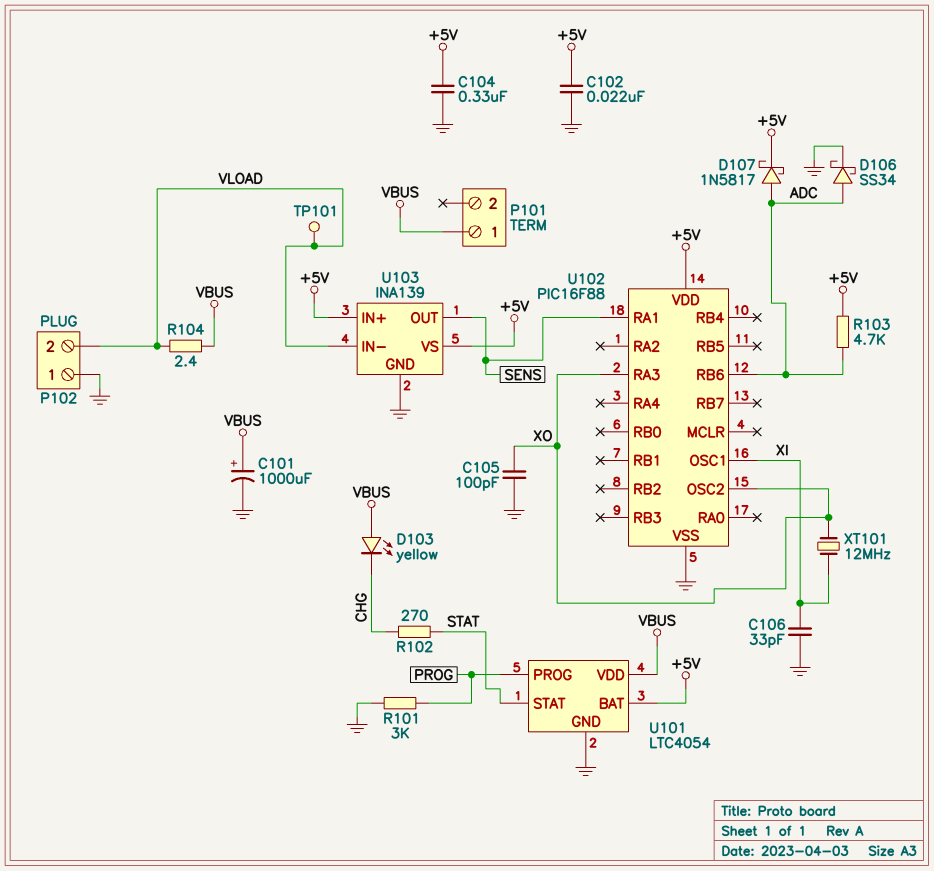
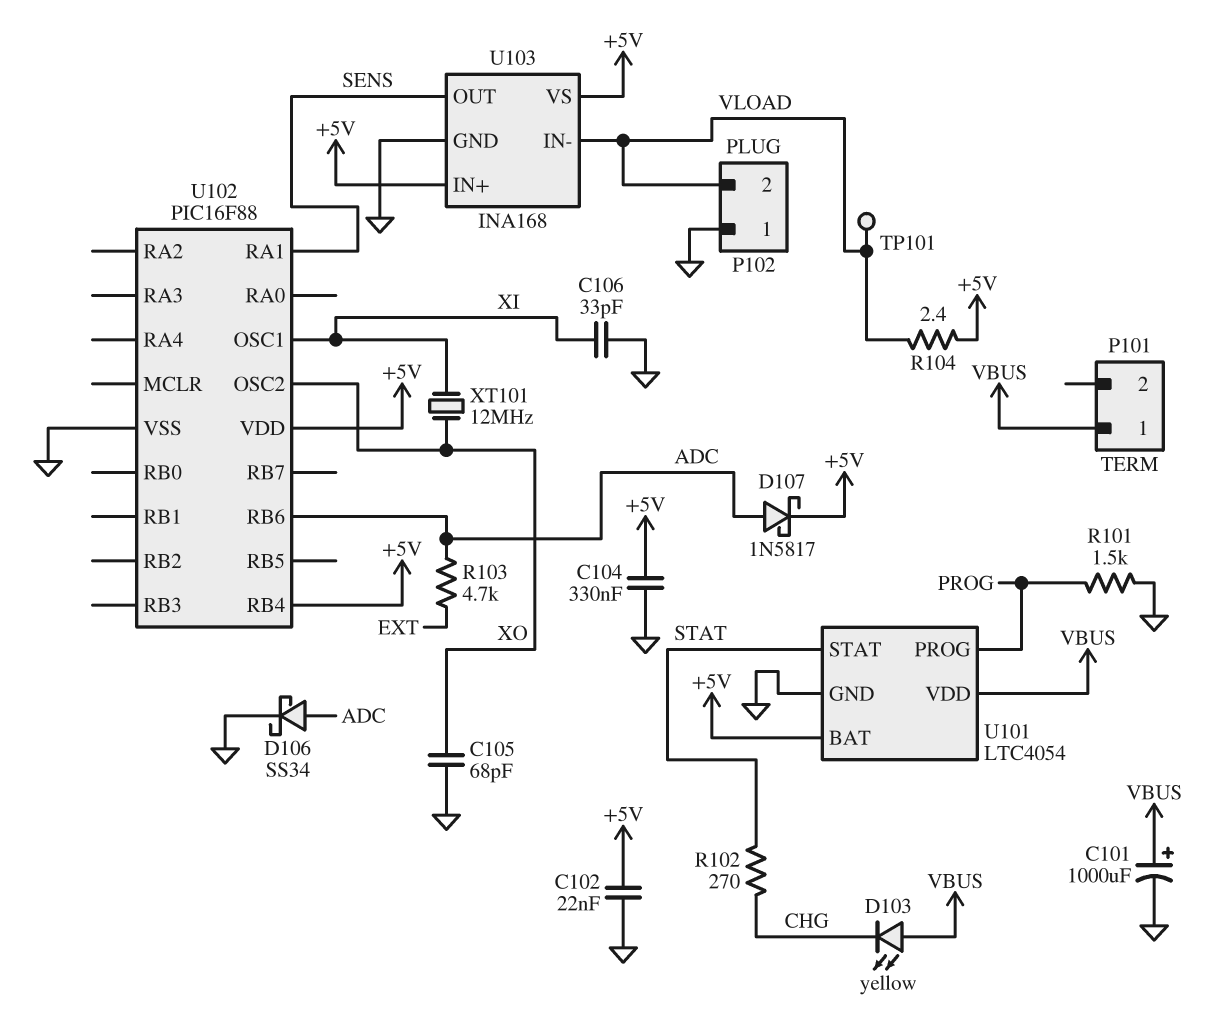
C105: 100pF (GND, XO) -> 68pF (GND, XO)
R101: 3k (GND, PROG) -> 1.5k (GND, PROG)
R103: 4.7k (+5V, ADC) -> 4.7k (ADC, EXT)
R104: 2.4 (VBUS, VLOAD) -> 2.4 (+5V, VLOAD)
U102 pin RA3: XO -> none
U102 pin RB4: none -> +5V
U103: INA139 -> INA168

